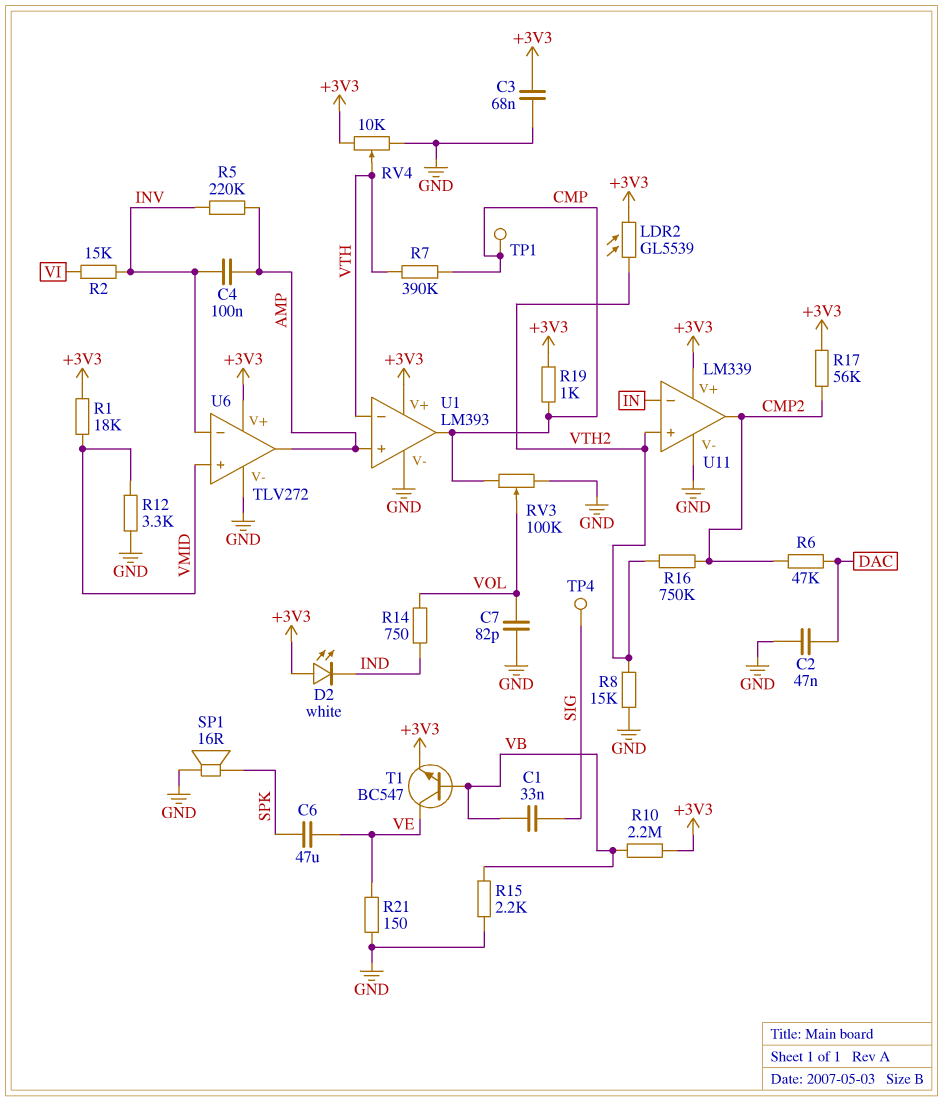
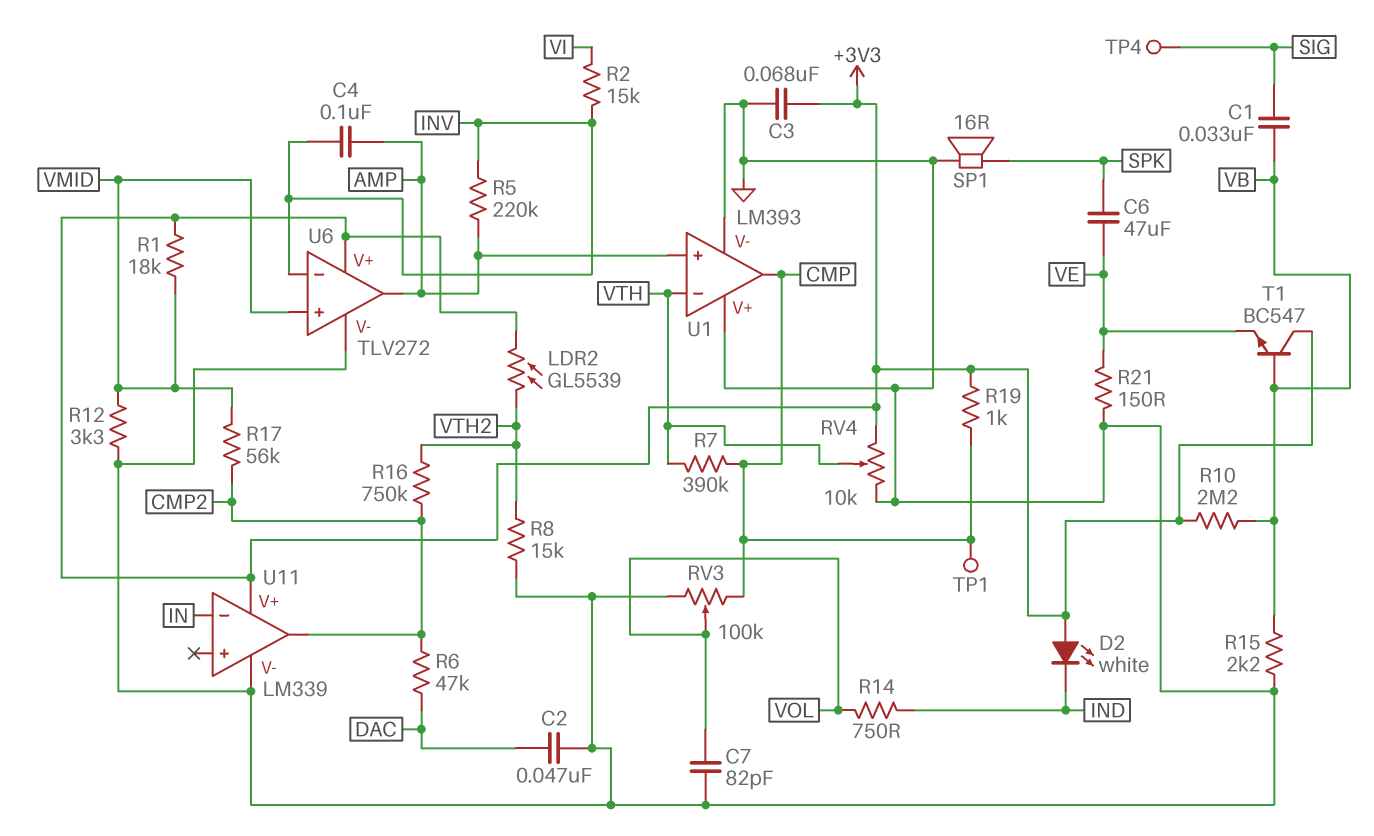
R17: 56k (+3V3, CMP2) -> 56k (CMP2, VMID)
T1: NPN BC547 (B VB, C VE, E +3V3) -> NPN BC547 (B VB, C +3V3, E VE)
U1 pin V+: +3V3 -> GND
U11 pin in+: VTH2 -> none

